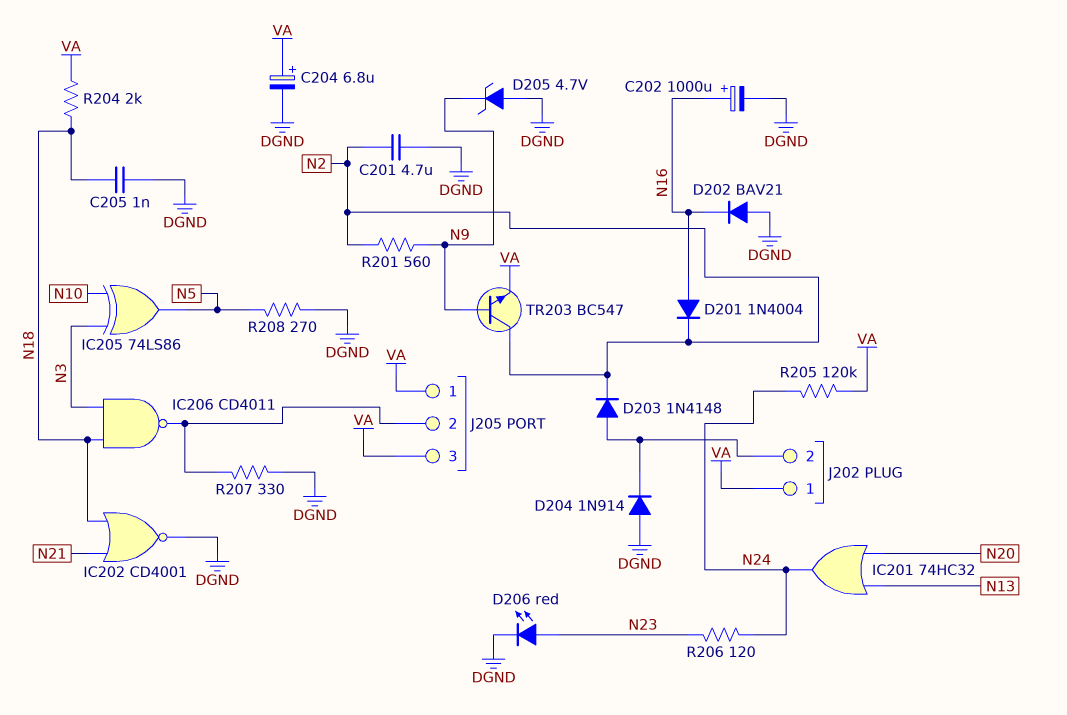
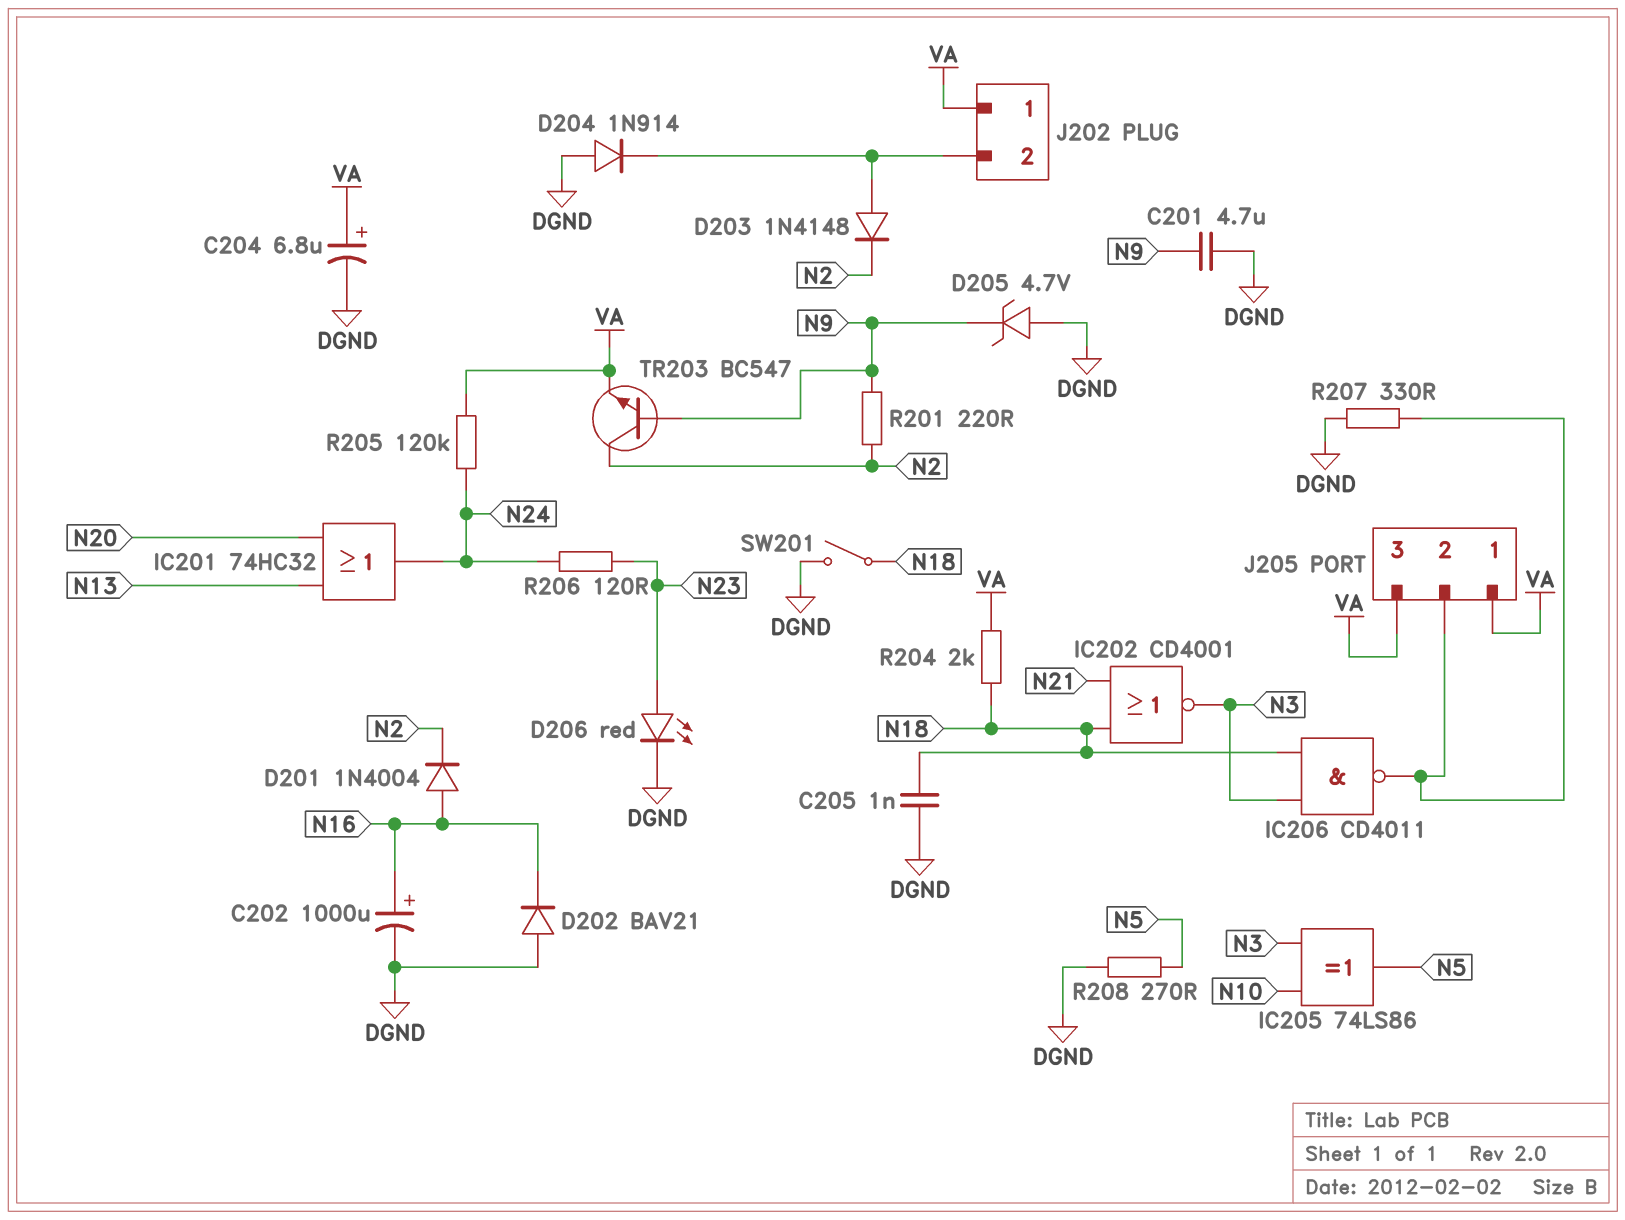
C201: 4.7uF (DGND, N2) -> 4.7uF (DGND, N9)
IC202: NOR CD4001 (in N18, in N21, out DGND) -> NOR CD4001 (in N18, in N21, out N3)
R201: 560 (N2, N9) -> 220 (N2, N9)
SW201: none -> switch (DGND, N18)

